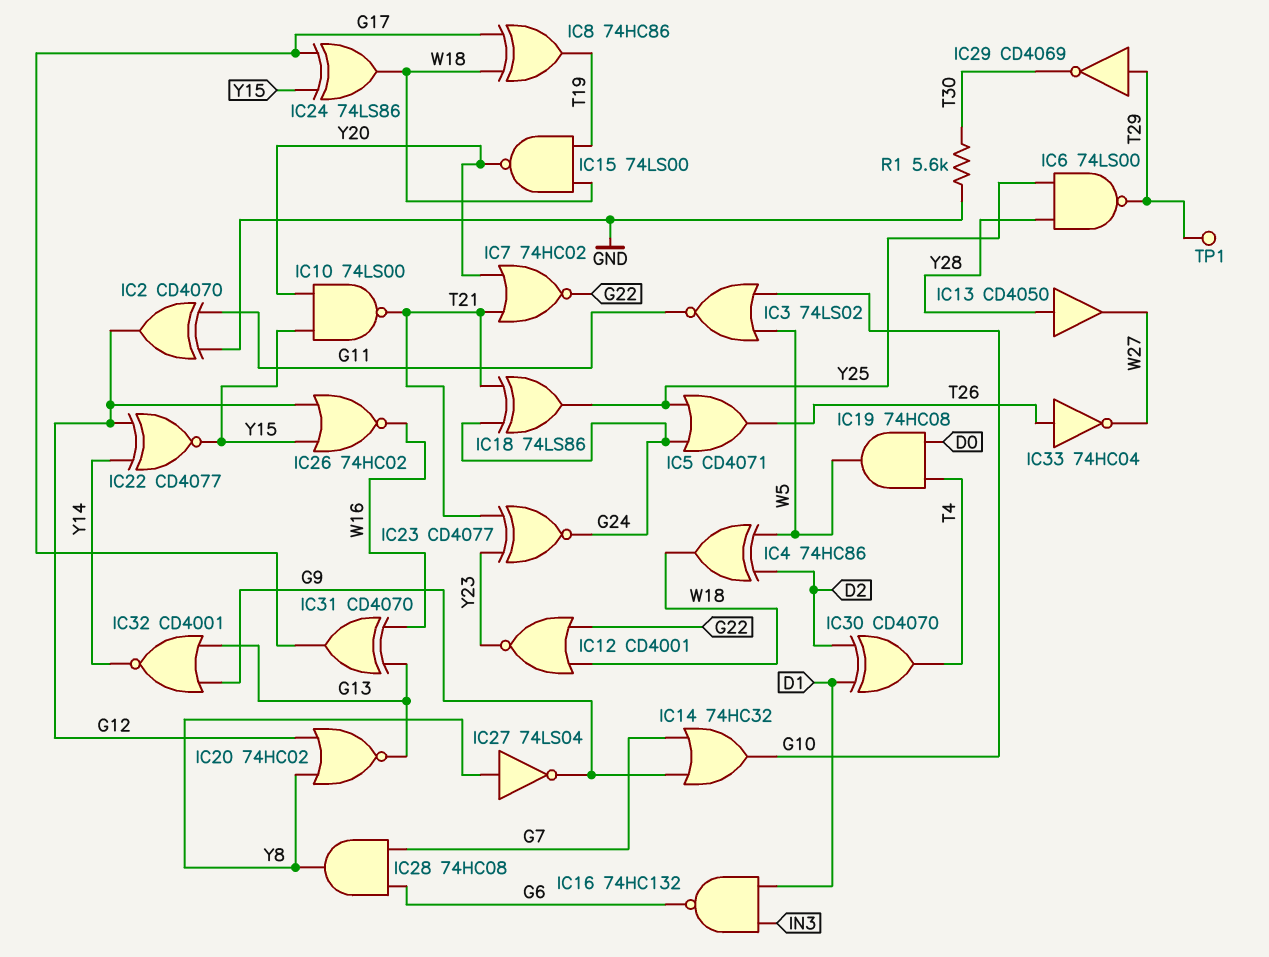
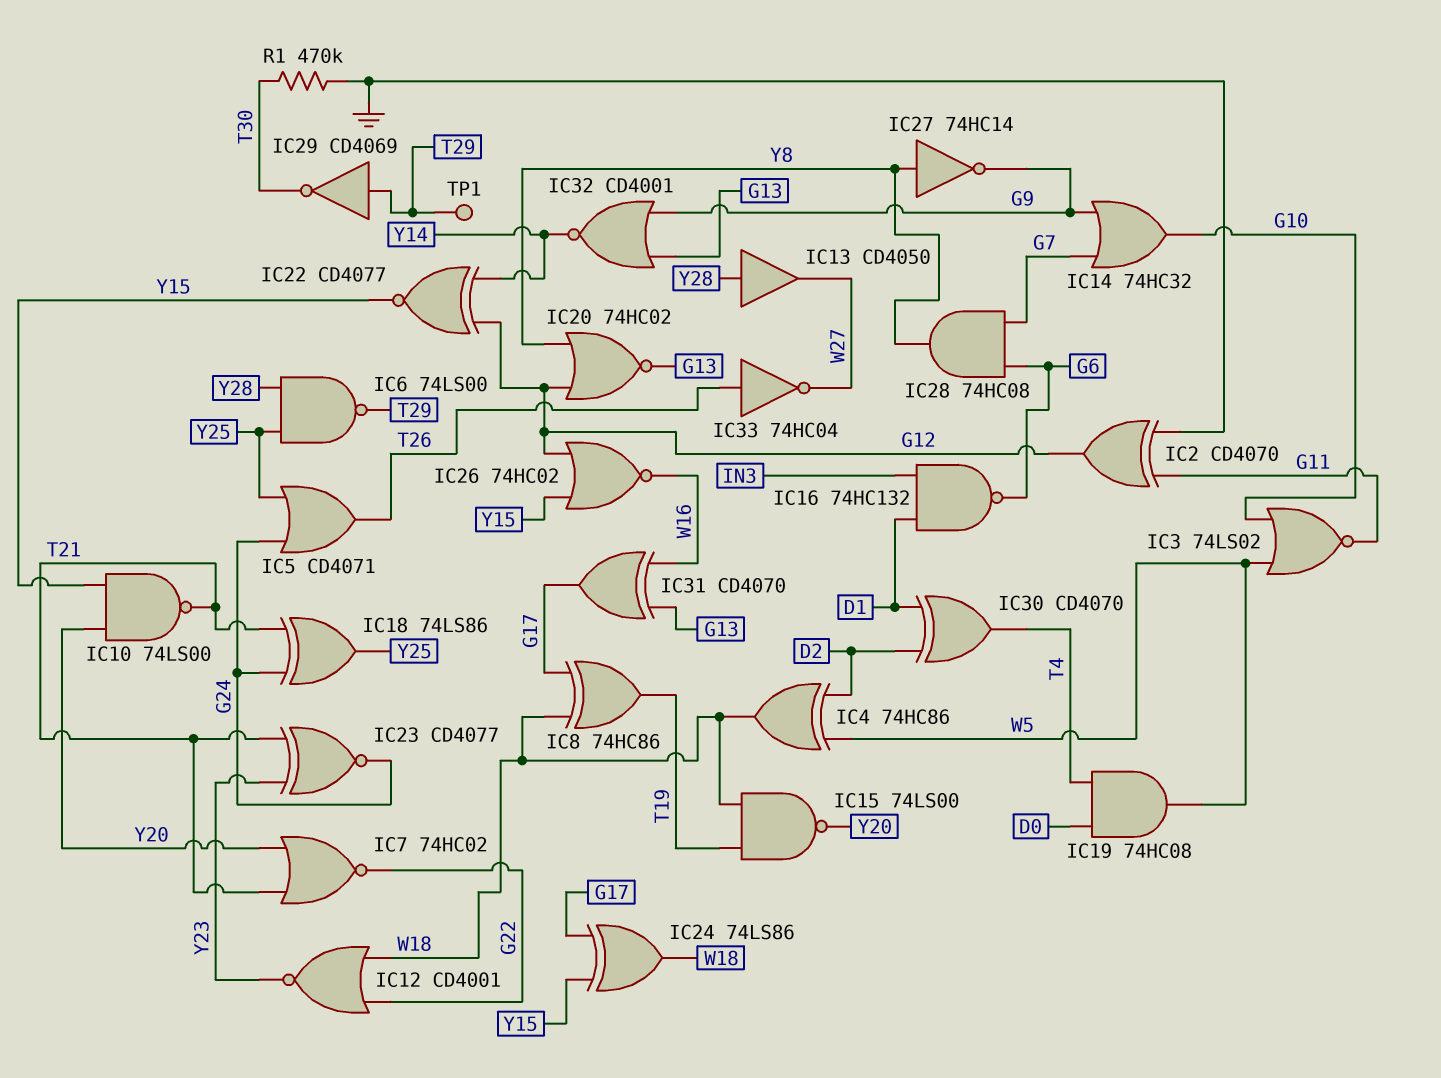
IC27: NOT 74LS04 (in Y8, out G9) -> NOT 74HC14 (in Y8, out G9)
R1: 5.6k (GND, T30) -> 470k (GND, T30)

